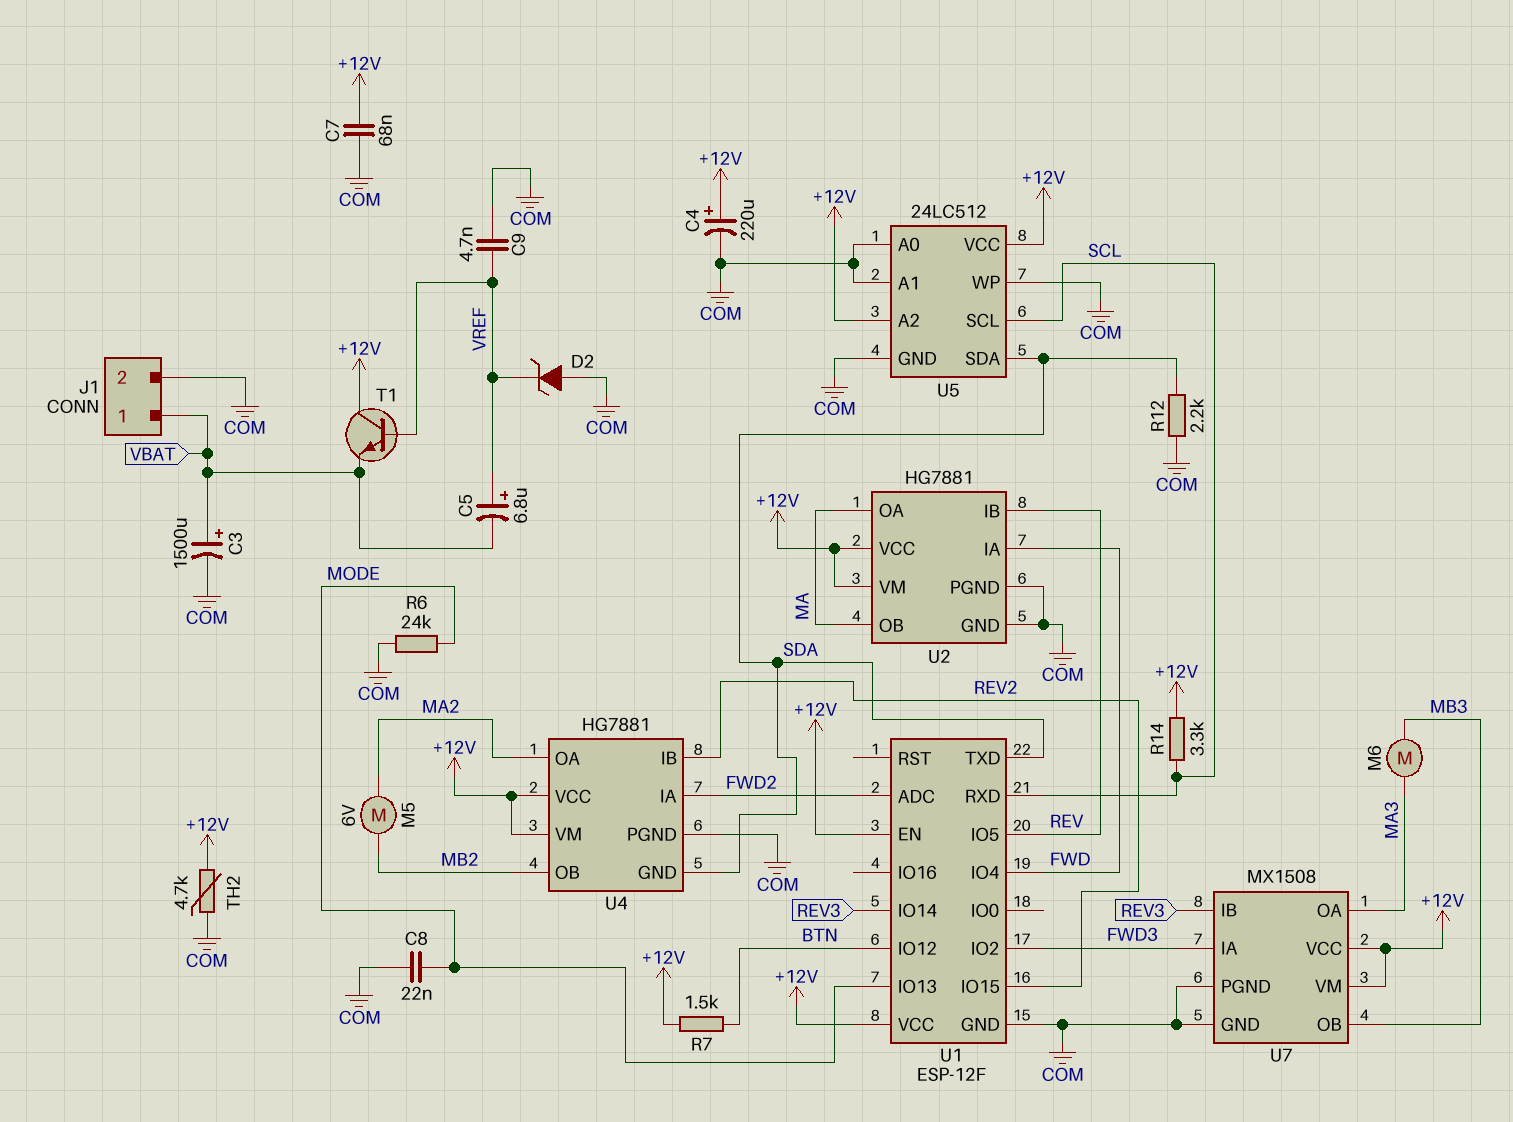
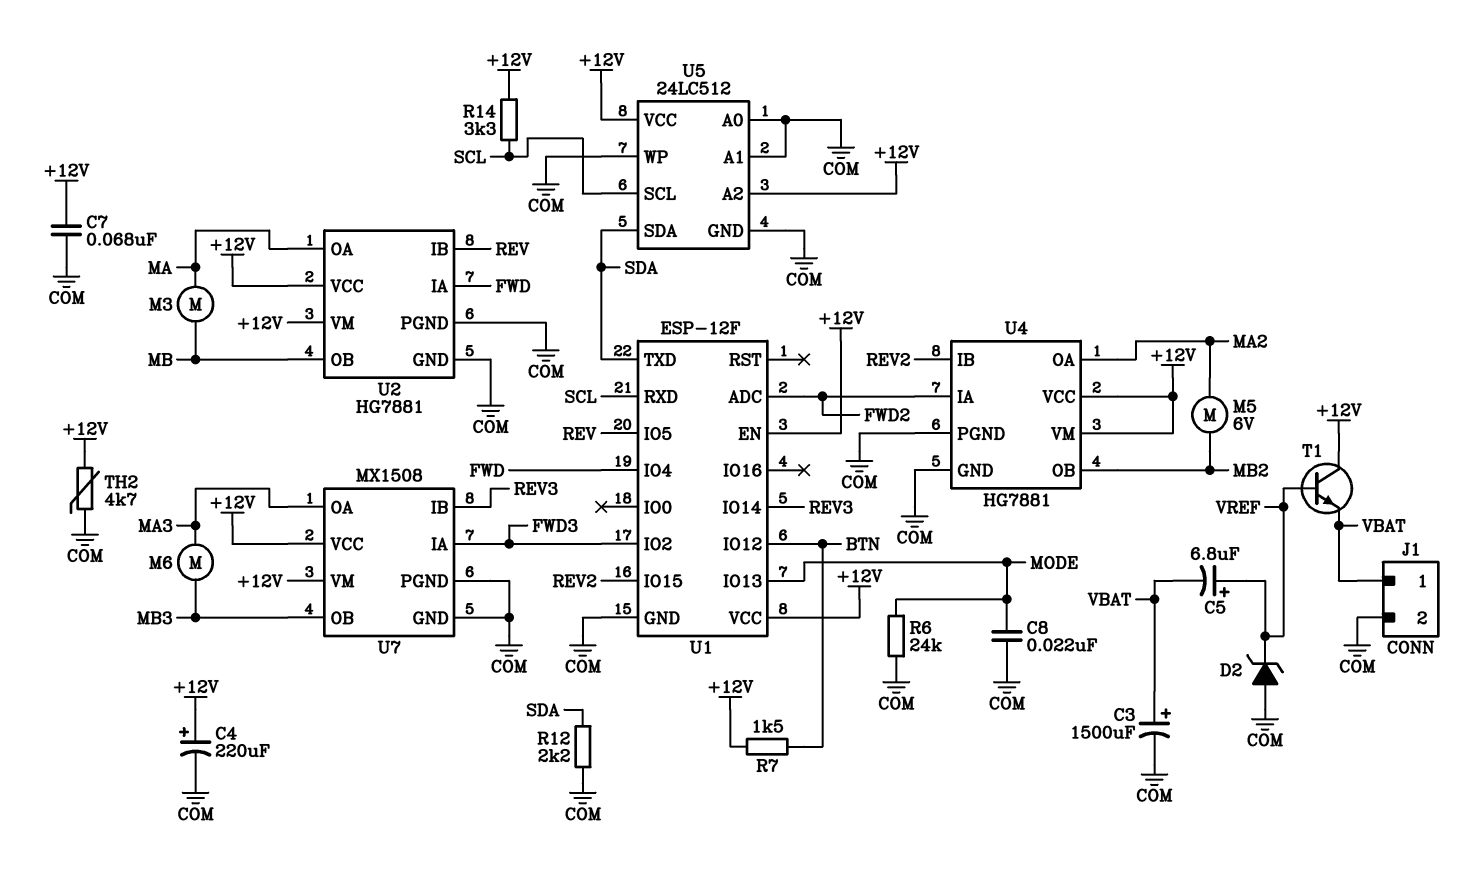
C9: 4.7nF (COM, VREF) -> none
M3: none -> motor (MA, MB)
U2 pin OB: MA -> MB
U4 pin GND: SDA -> COM

